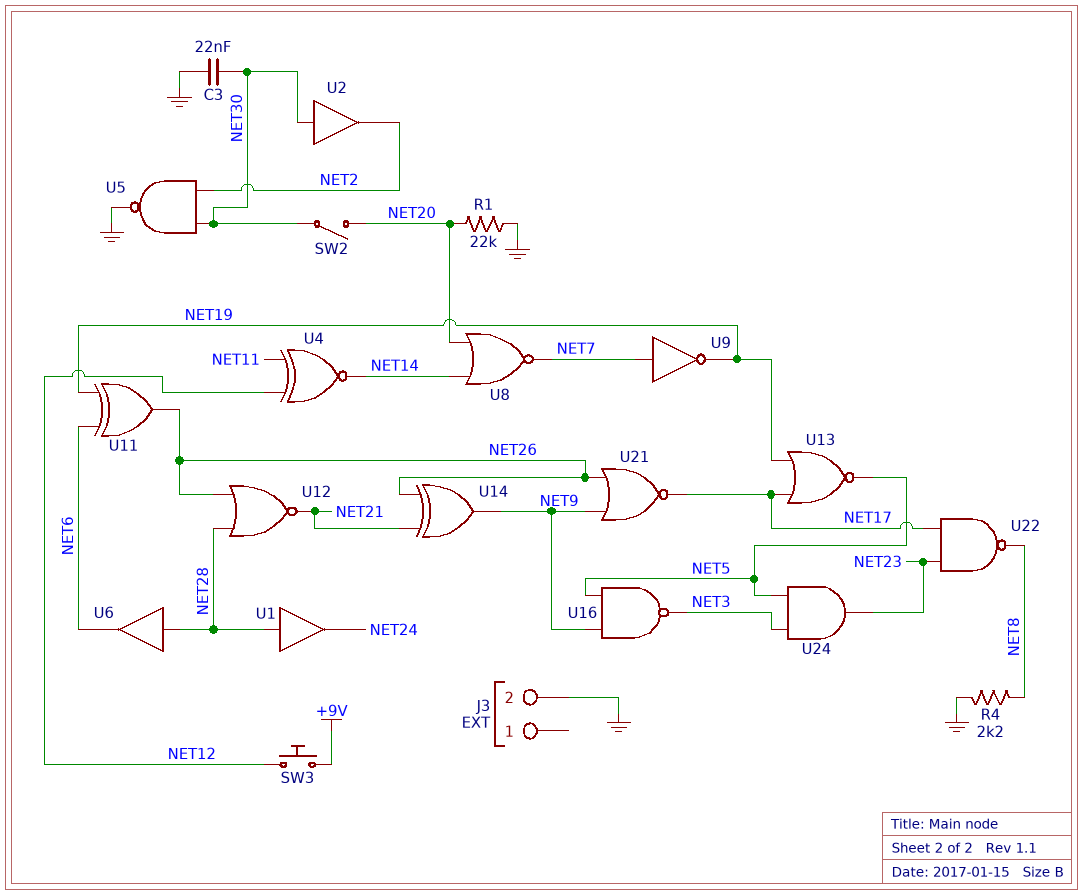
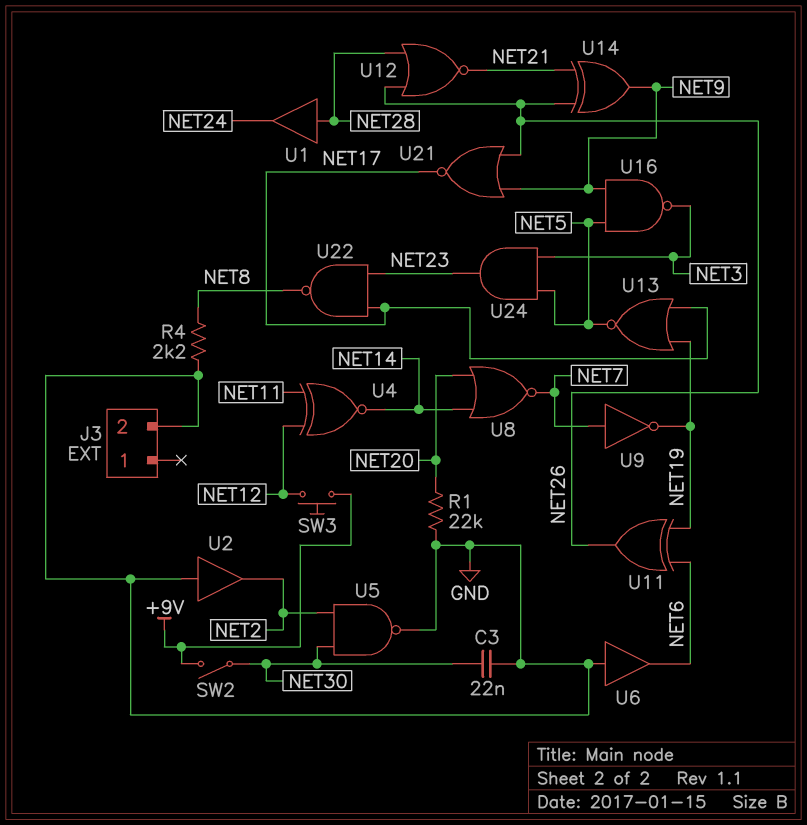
SW2: switch (NET20, NET30) -> switch (+9V, NET30)
U2: buffer (in NET30, out NET2) -> buffer (in GND, out NET2)
U6: buffer (in NET28, out NET6) -> buffer (in GND, out NET6)

